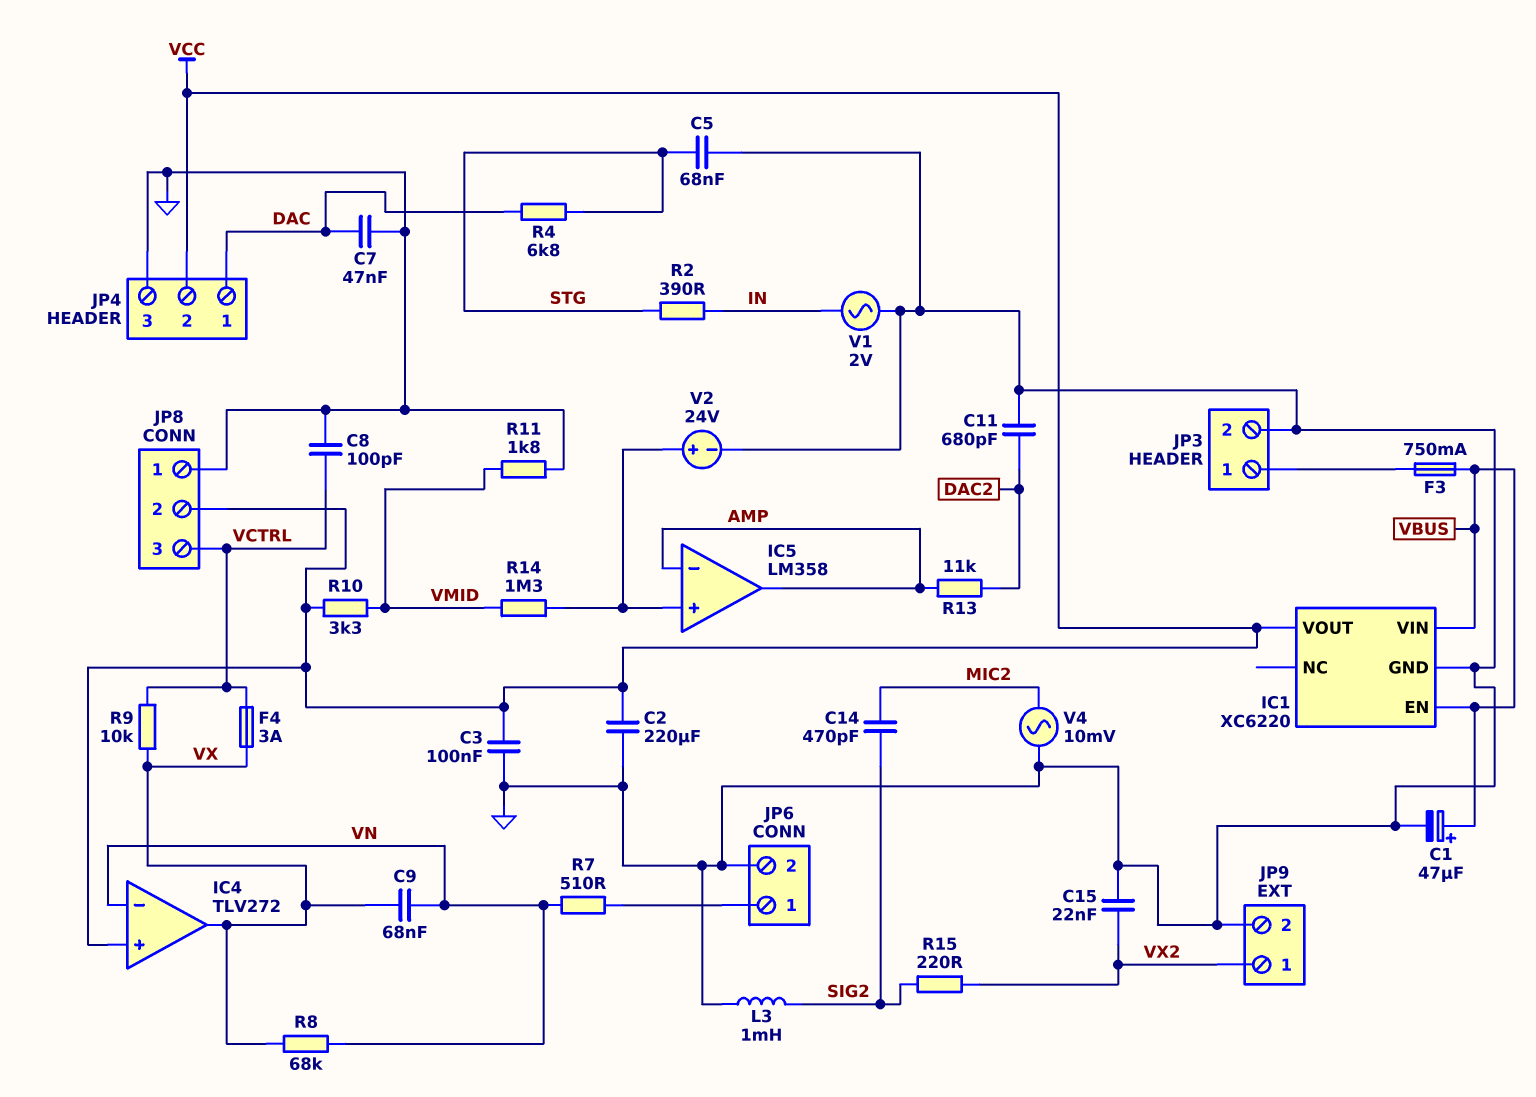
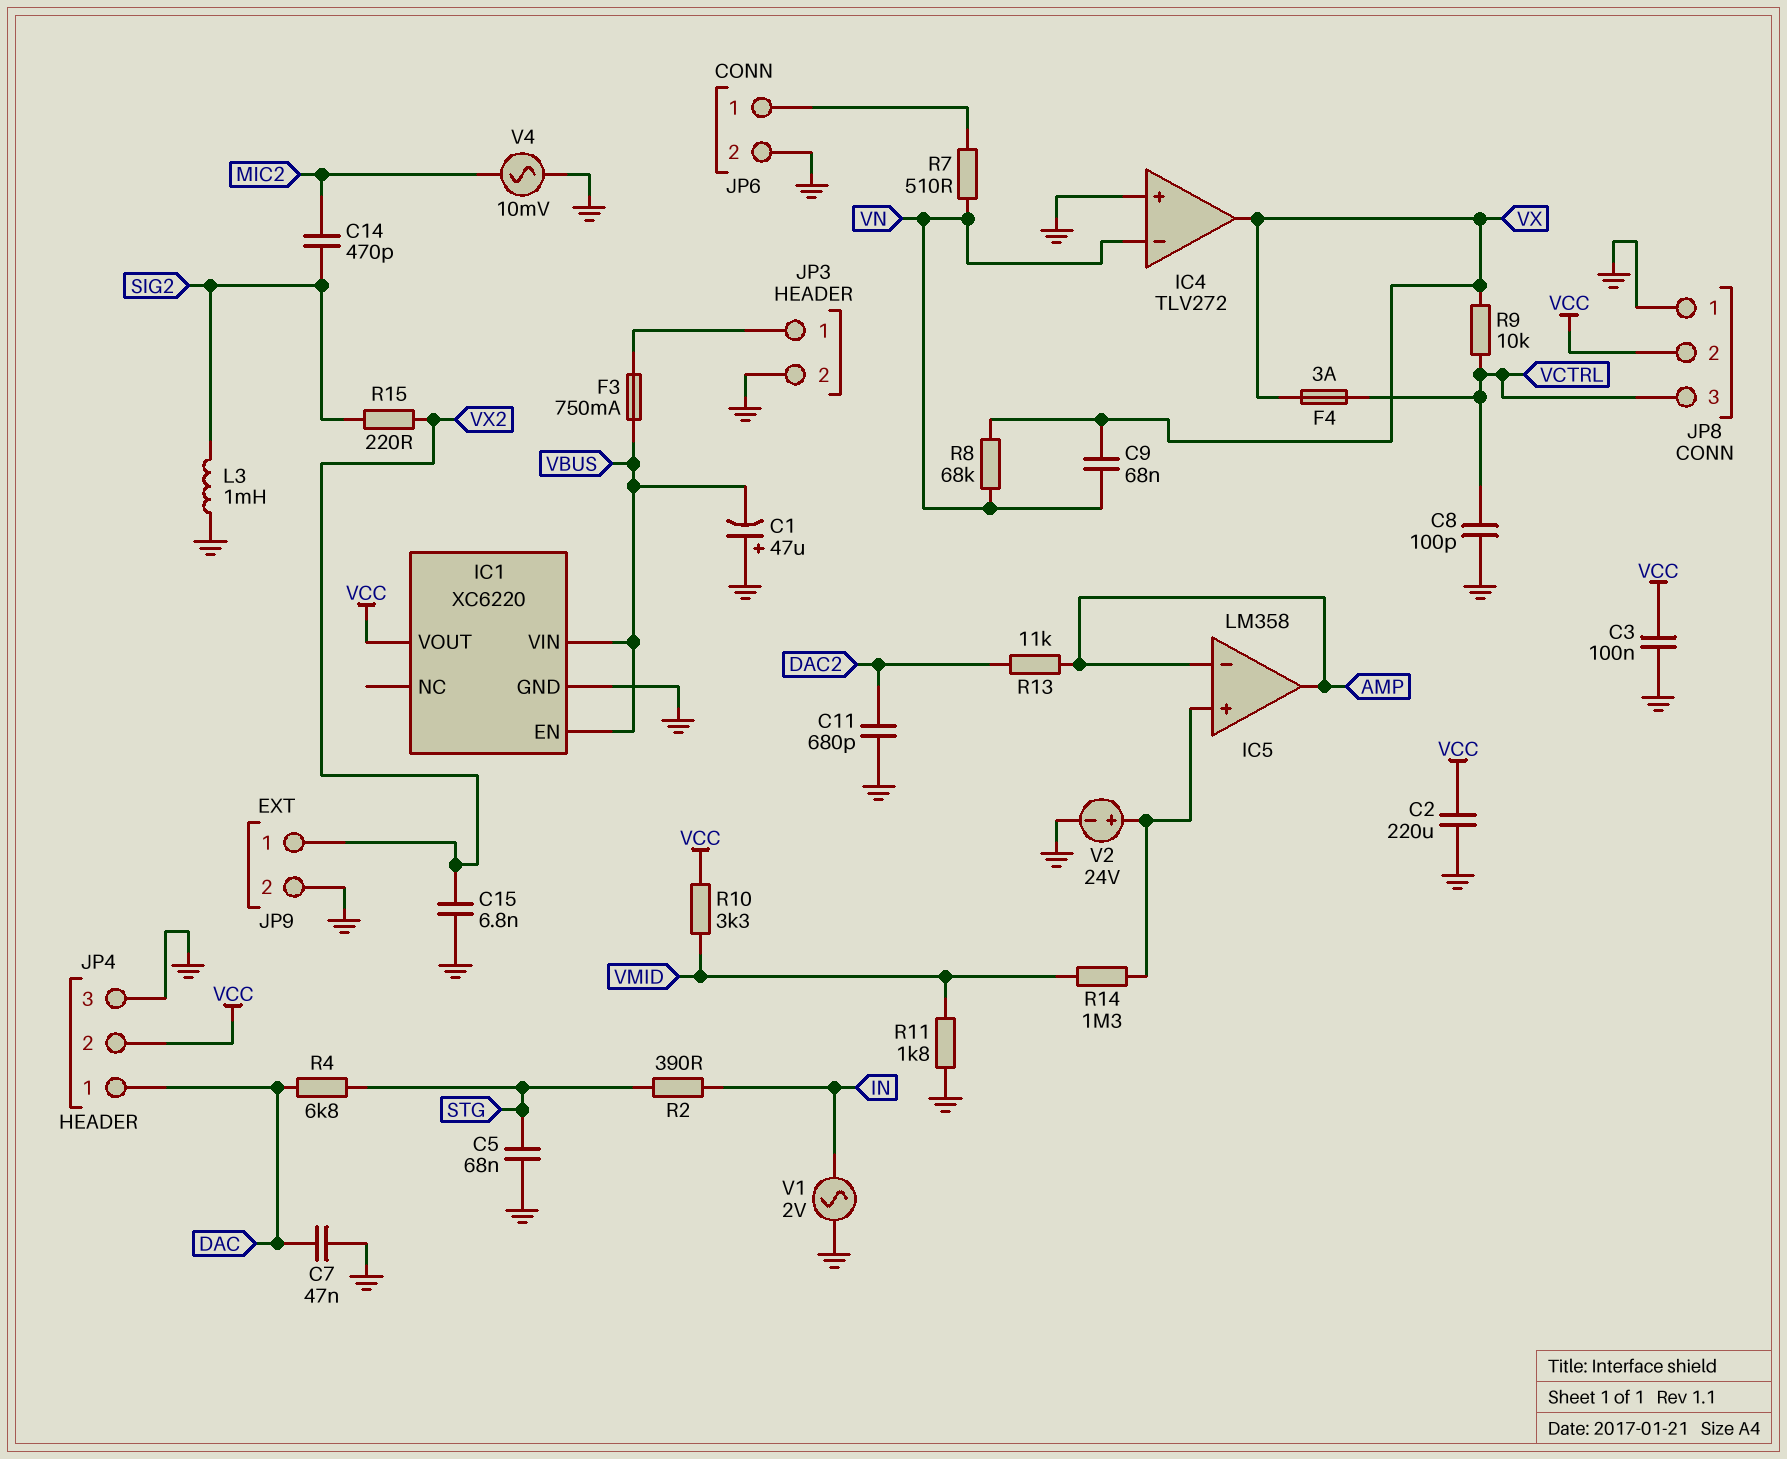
C1: 47uF (plus VBUS, minus GND) -> 47uF (plus GND, minus VBUS)
C15: 22nF (GND, VX2) -> 6.8nF (GND, VX2)
IC4 pin in+: VCC -> GND

